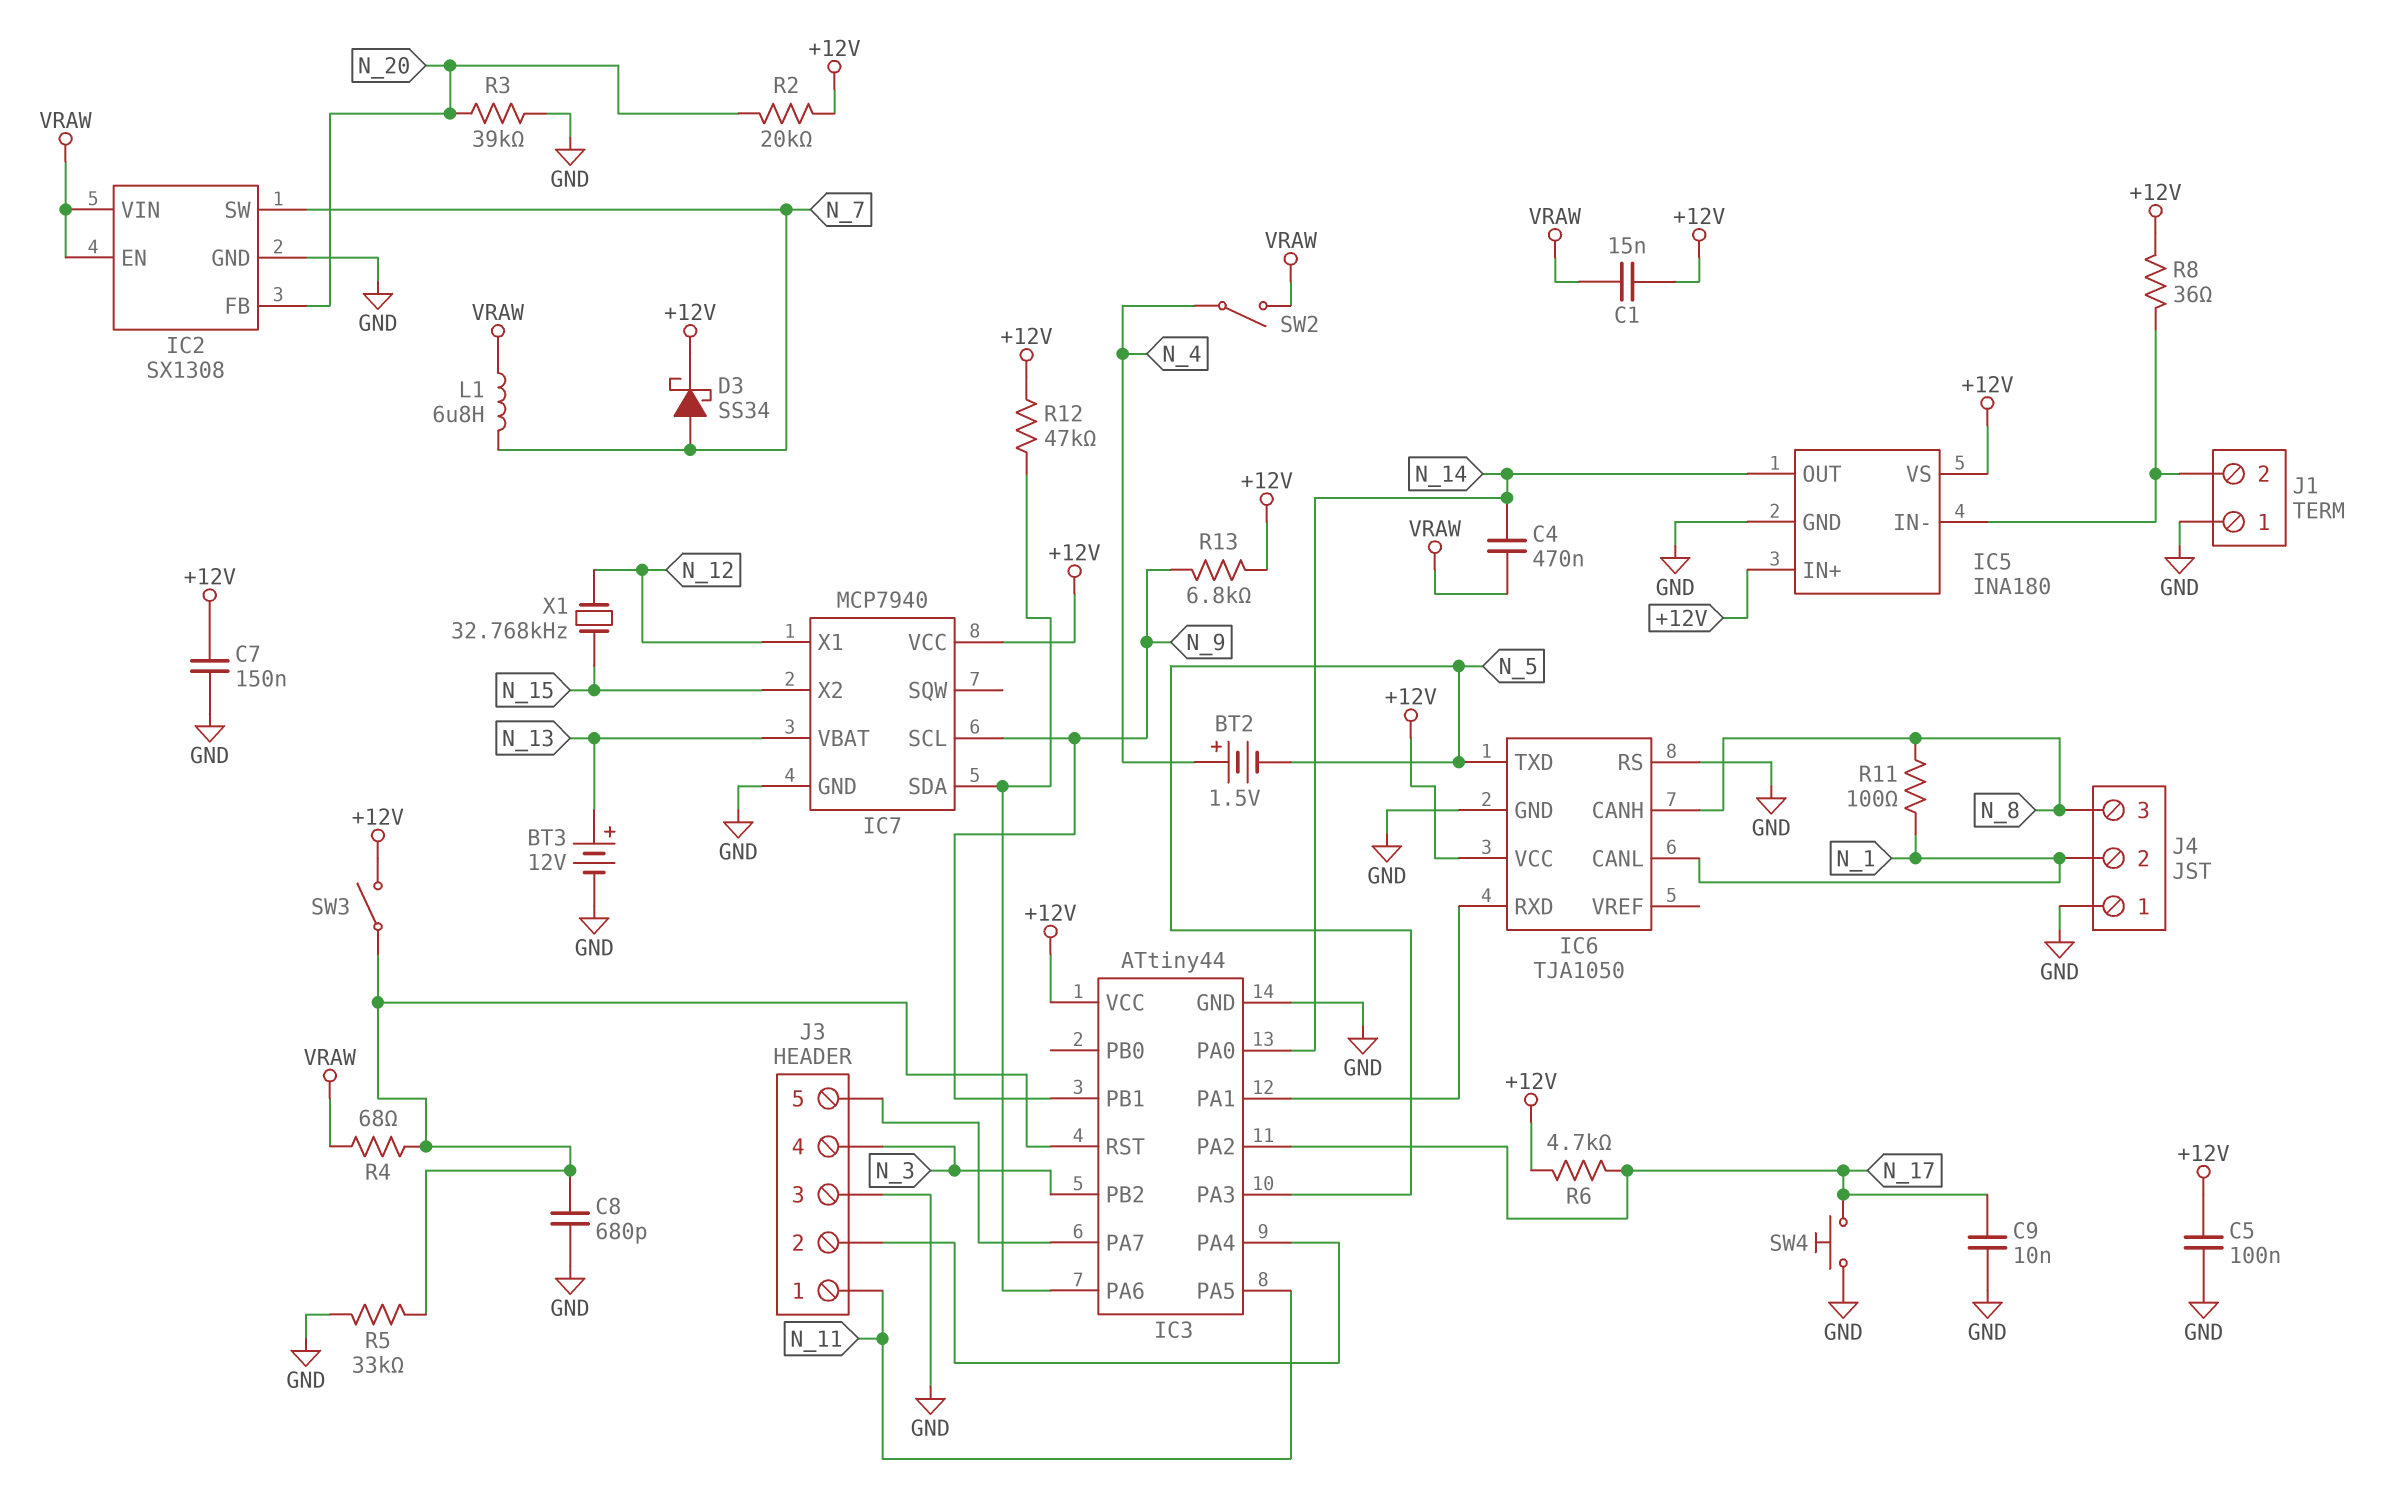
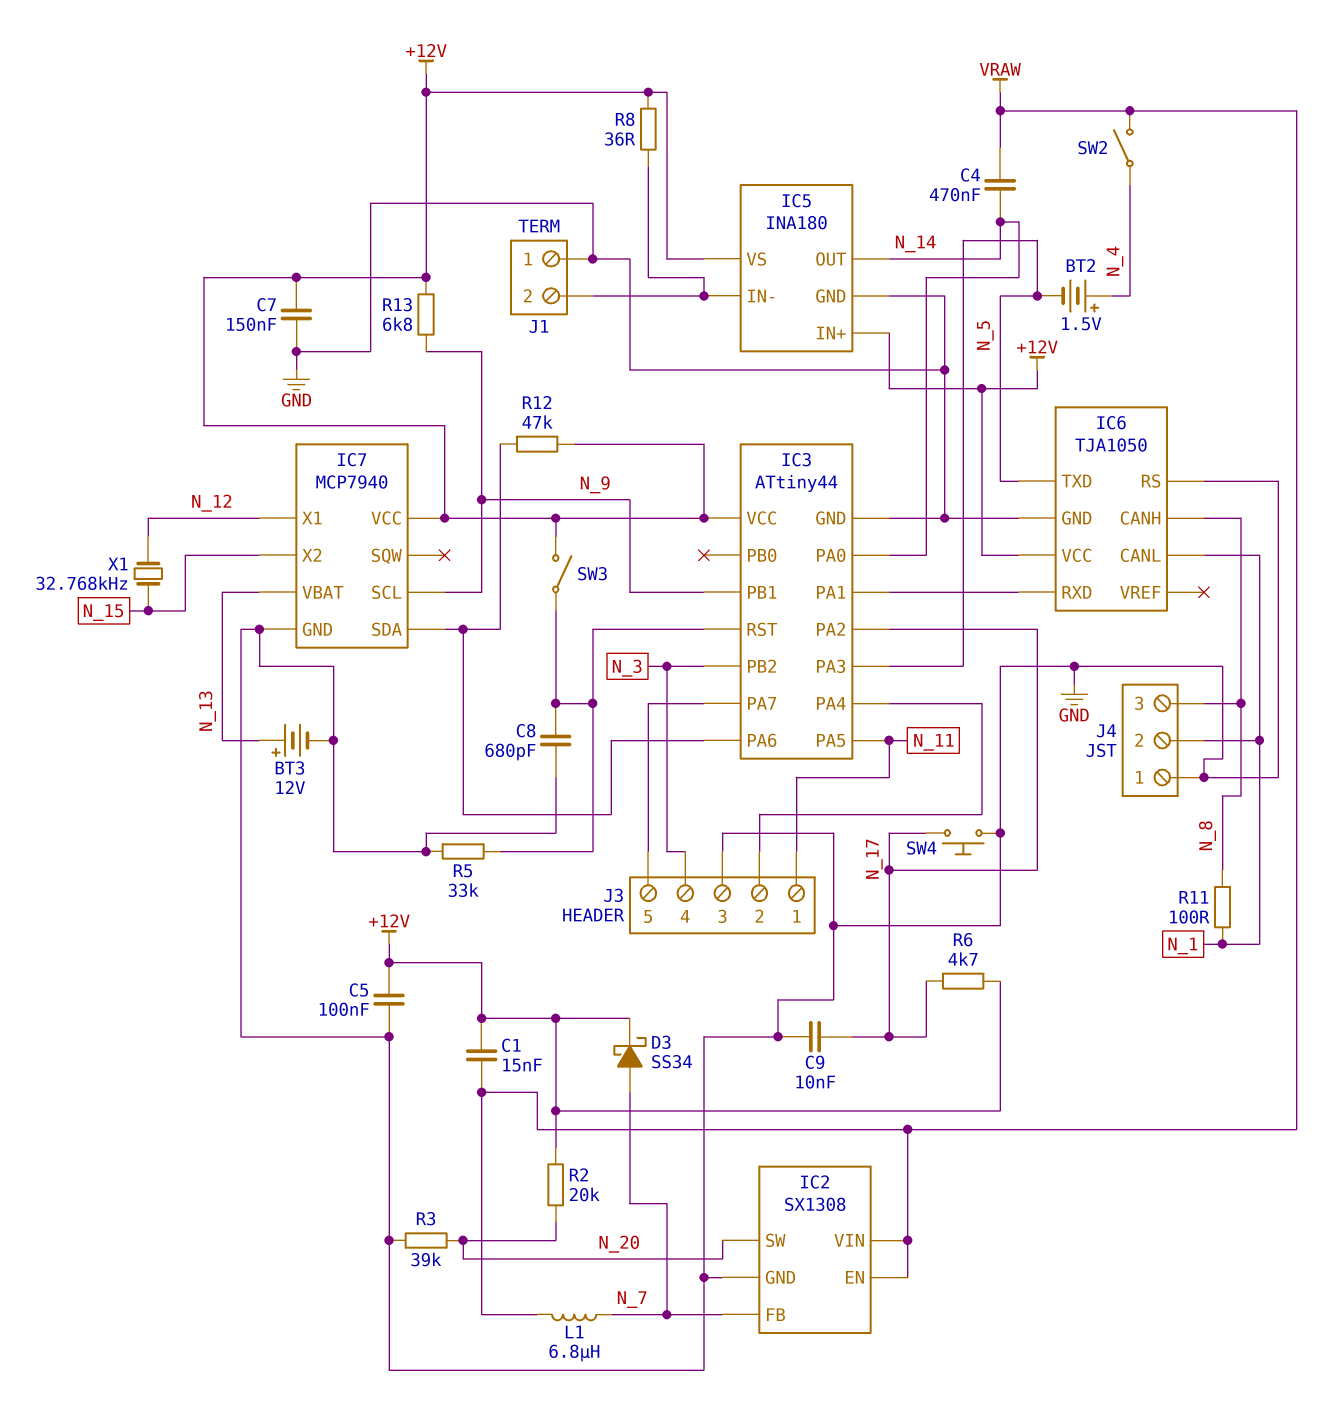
IC2 pin FB: N_20 -> N_7
IC2 pin SW: N_7 -> N_20
R4: 68 (IC3/RST, VRAW) -> none

